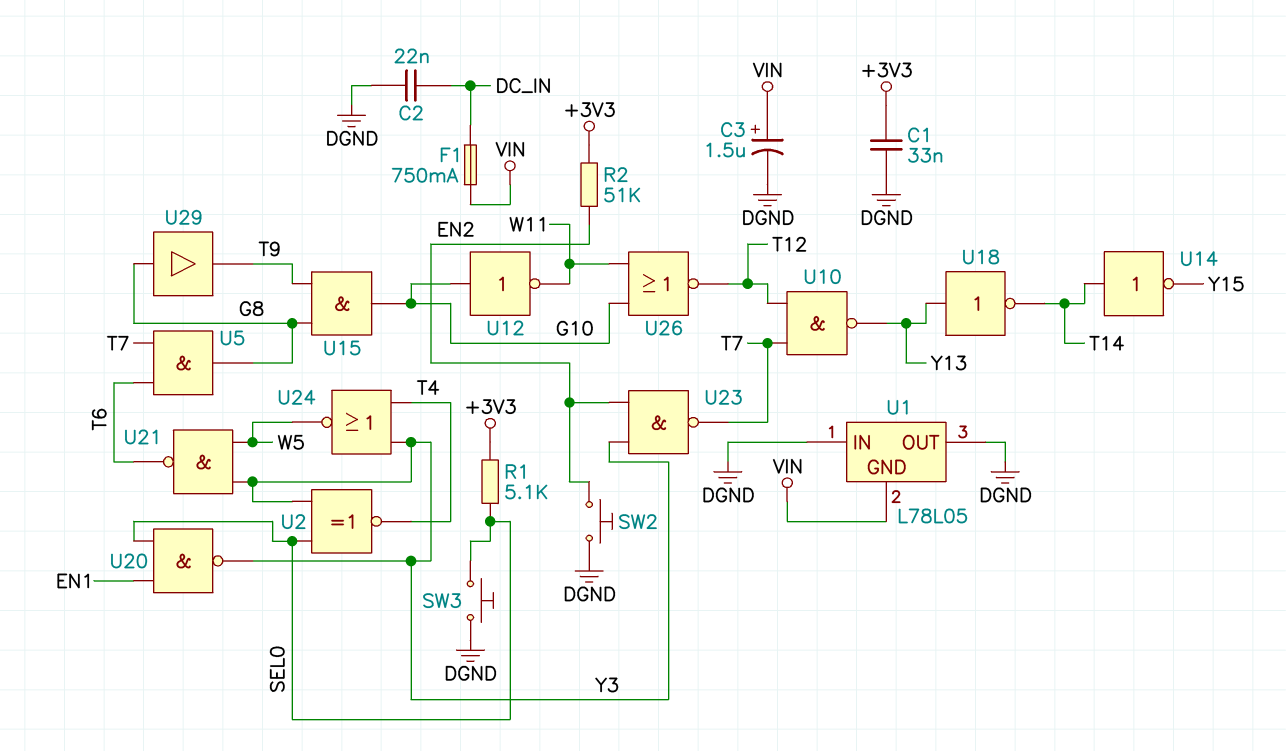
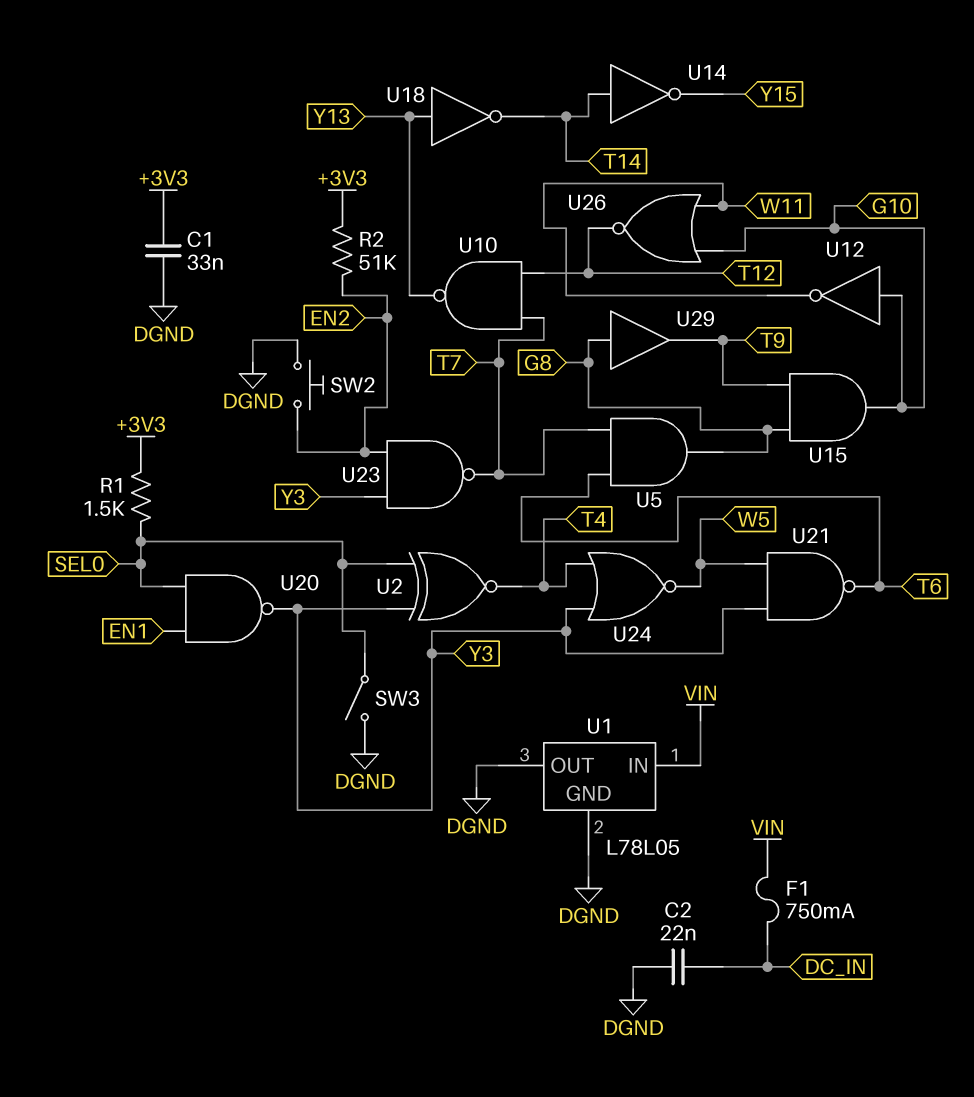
C3: 1.5uF (plus VIN, minus DGND) -> none
R1: 5.1k (+3V3, SEL0) -> 1.5k (+3V3, SEL0)
SW3: button (DGND, SEL0) -> switch (DGND, SEL0)
U1 pin GND: VIN -> DGND
U1 pin IN: DGND -> VIN

